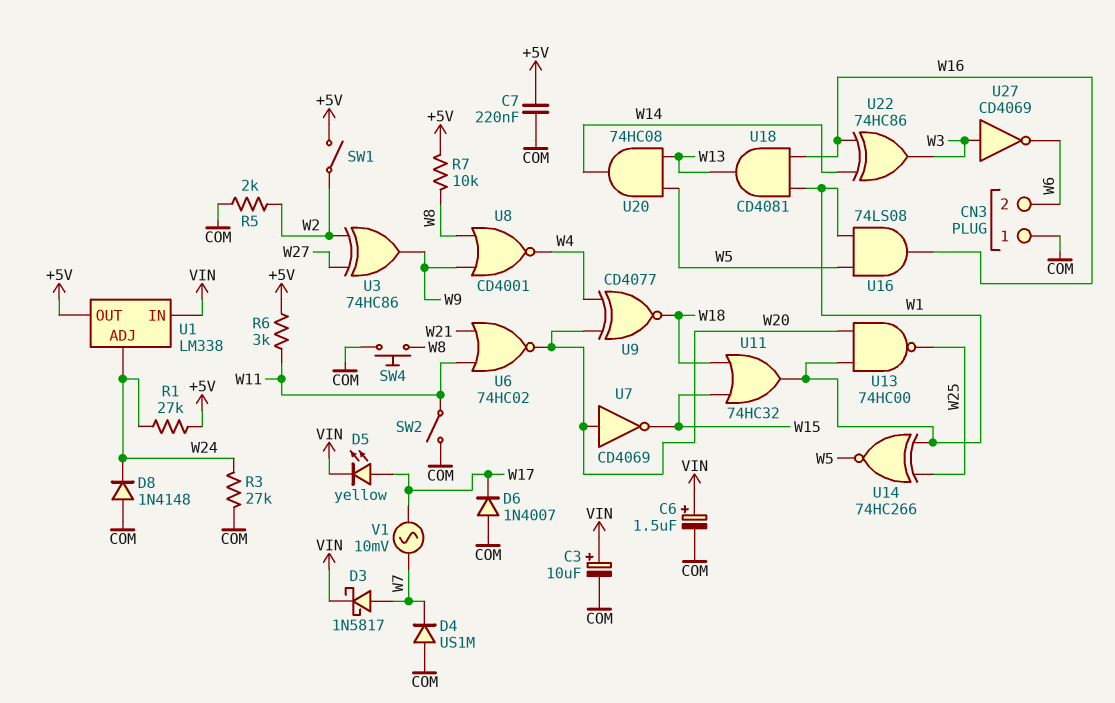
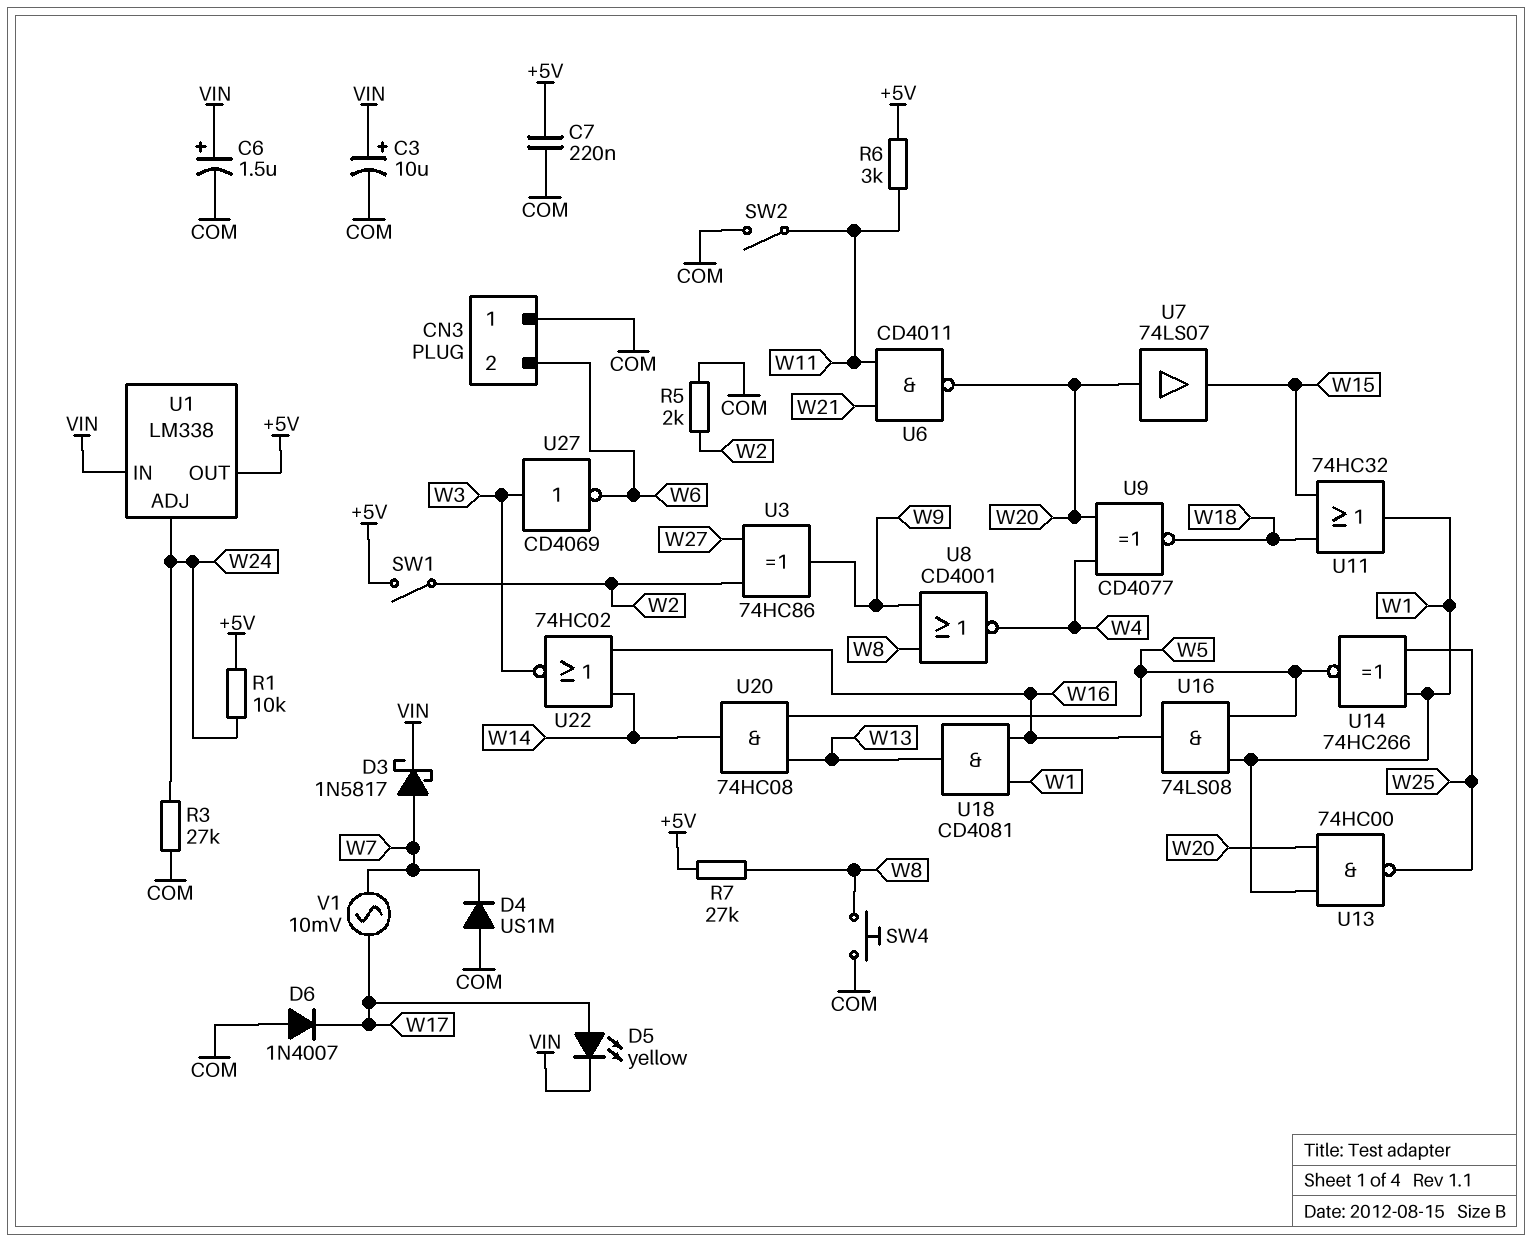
D8: diode 1N4148 (A COM, K W24) -> none
R1: 27k (+5V, W24) -> 10k (+5V, W24)
R7: 10k (+5V, W8) -> 27k (+5V, W8)
U6: NOR 74HC02 (in W11, in W21, out W20) -> NAND CD4011 (in W11, in W21, out W20)
U7: NOT CD4069 (in W20, out W15) -> buffer 74LS07 (in W20, out W15)
U22: XOR 74HC86 (in W14, in W16, out W3) -> NOR 74HC02 (in W14, in W16, out W3)

